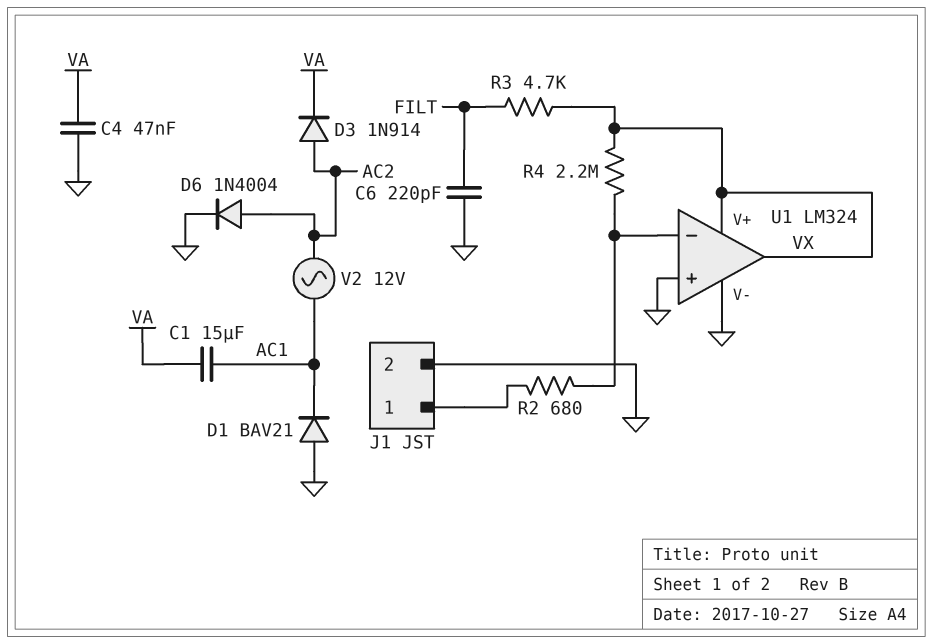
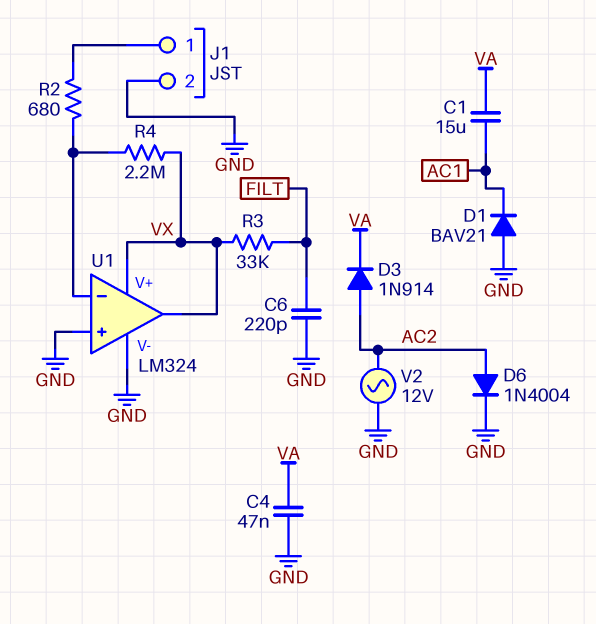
R3: 4.7k (FILT, VX) -> 33k (FILT, VX)
V2: AC 12V (AC1, AC2) -> AC 12V (AC2, GND)

